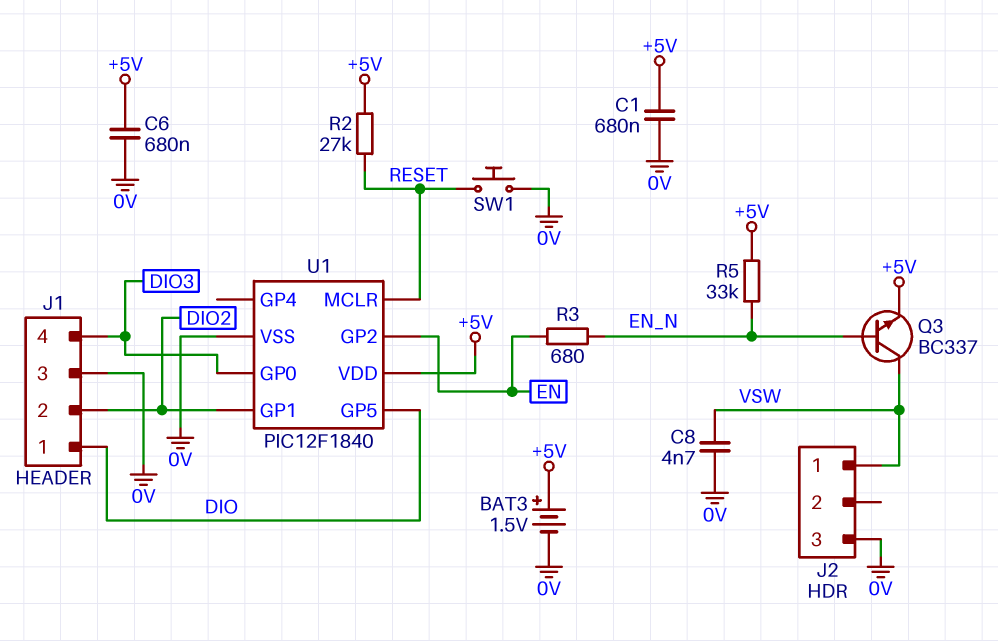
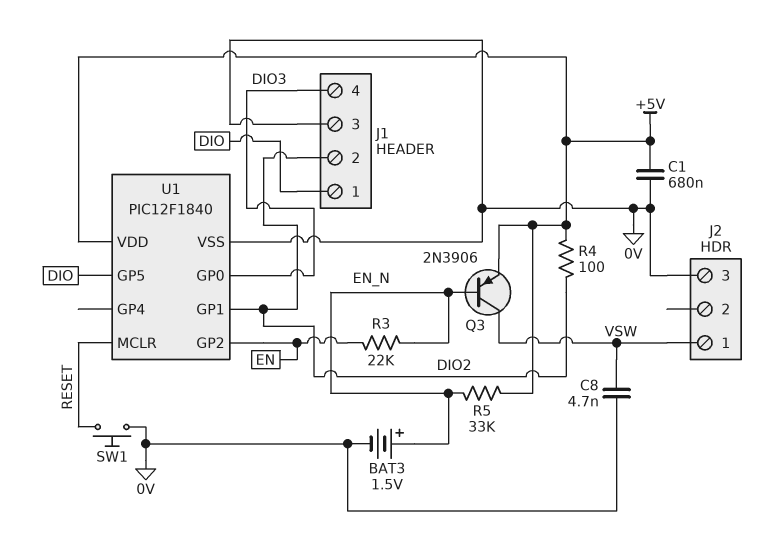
BAT3: 1.5V (plus +5V, minus 0V) -> 1.5V (plus EN_N, minus 0V)
C6: 680nF (+5V, 0V) -> none
Q3: NPN BC337 (B EN_N, C VSW, E +5V) -> PNP 2N3906 (B EN_N, C VSW, E +5V)
R2: 27k (+5V, RESET) -> none
R3: 680 (EN, EN_N) -> 22k (EN, EN_N)
R4: none -> 100 (+5V, DIO2)

